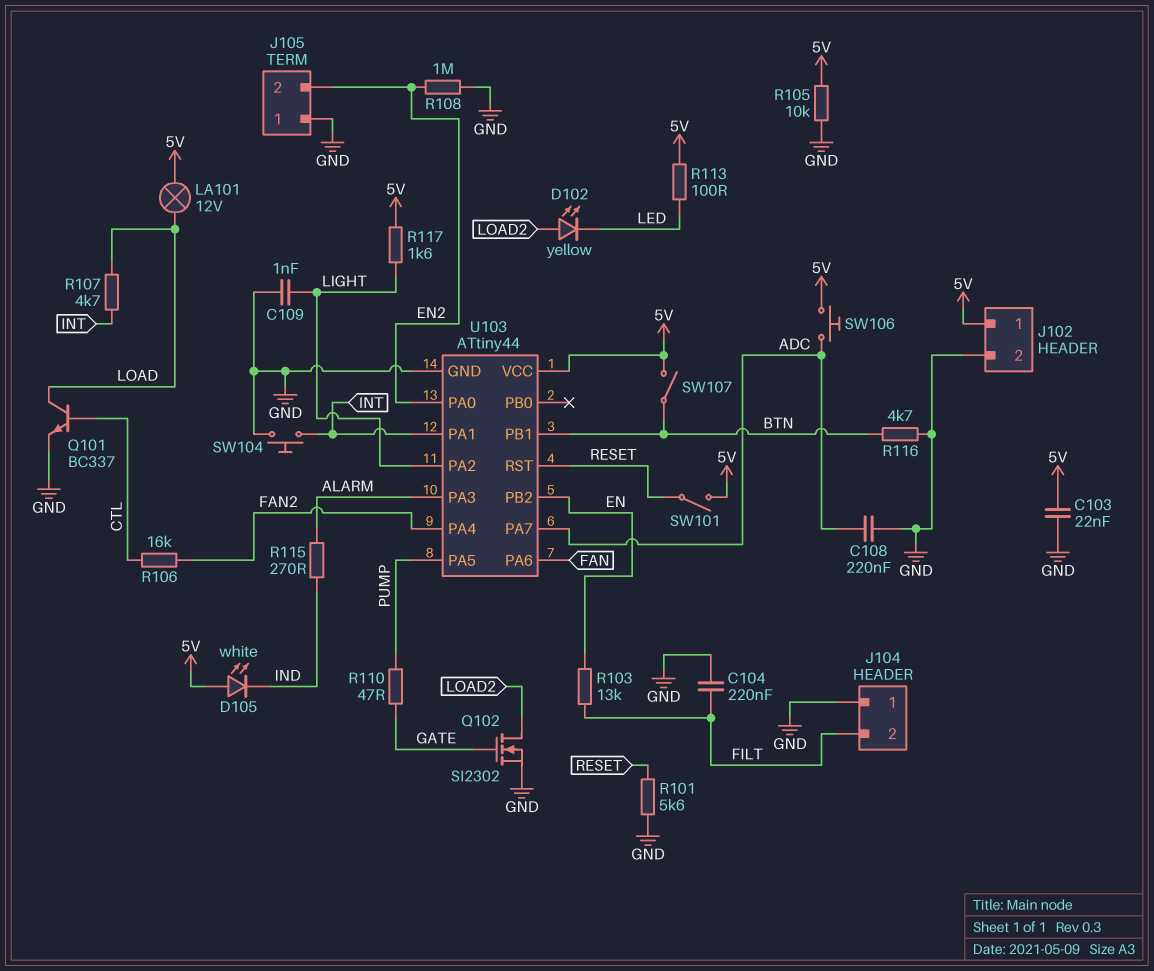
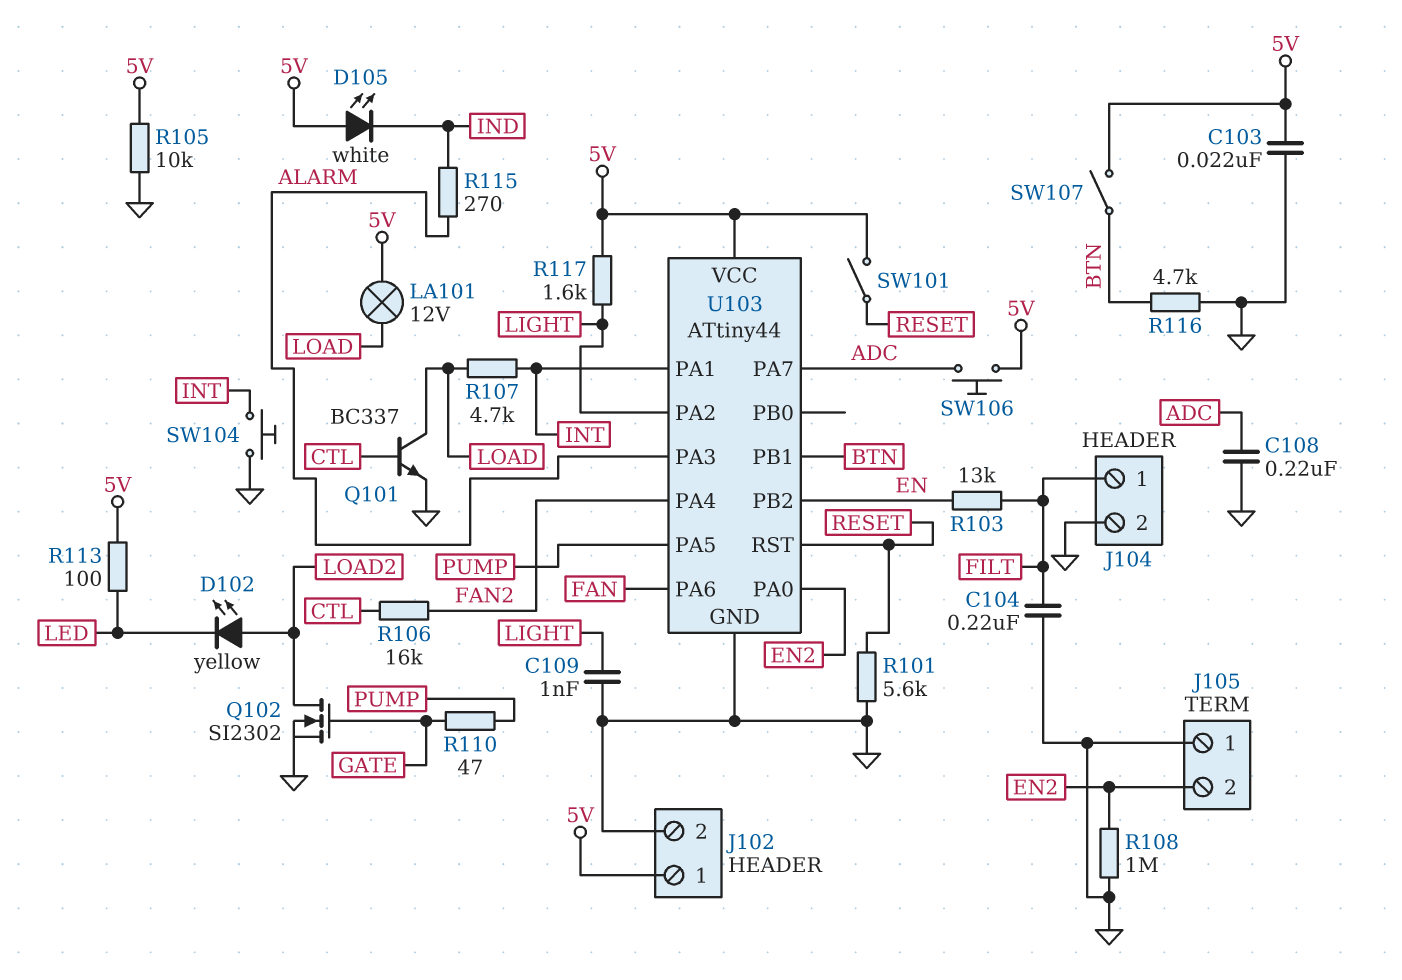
J104 pin 1: GND -> FILT
J104 pin 2: FILT -> GND

